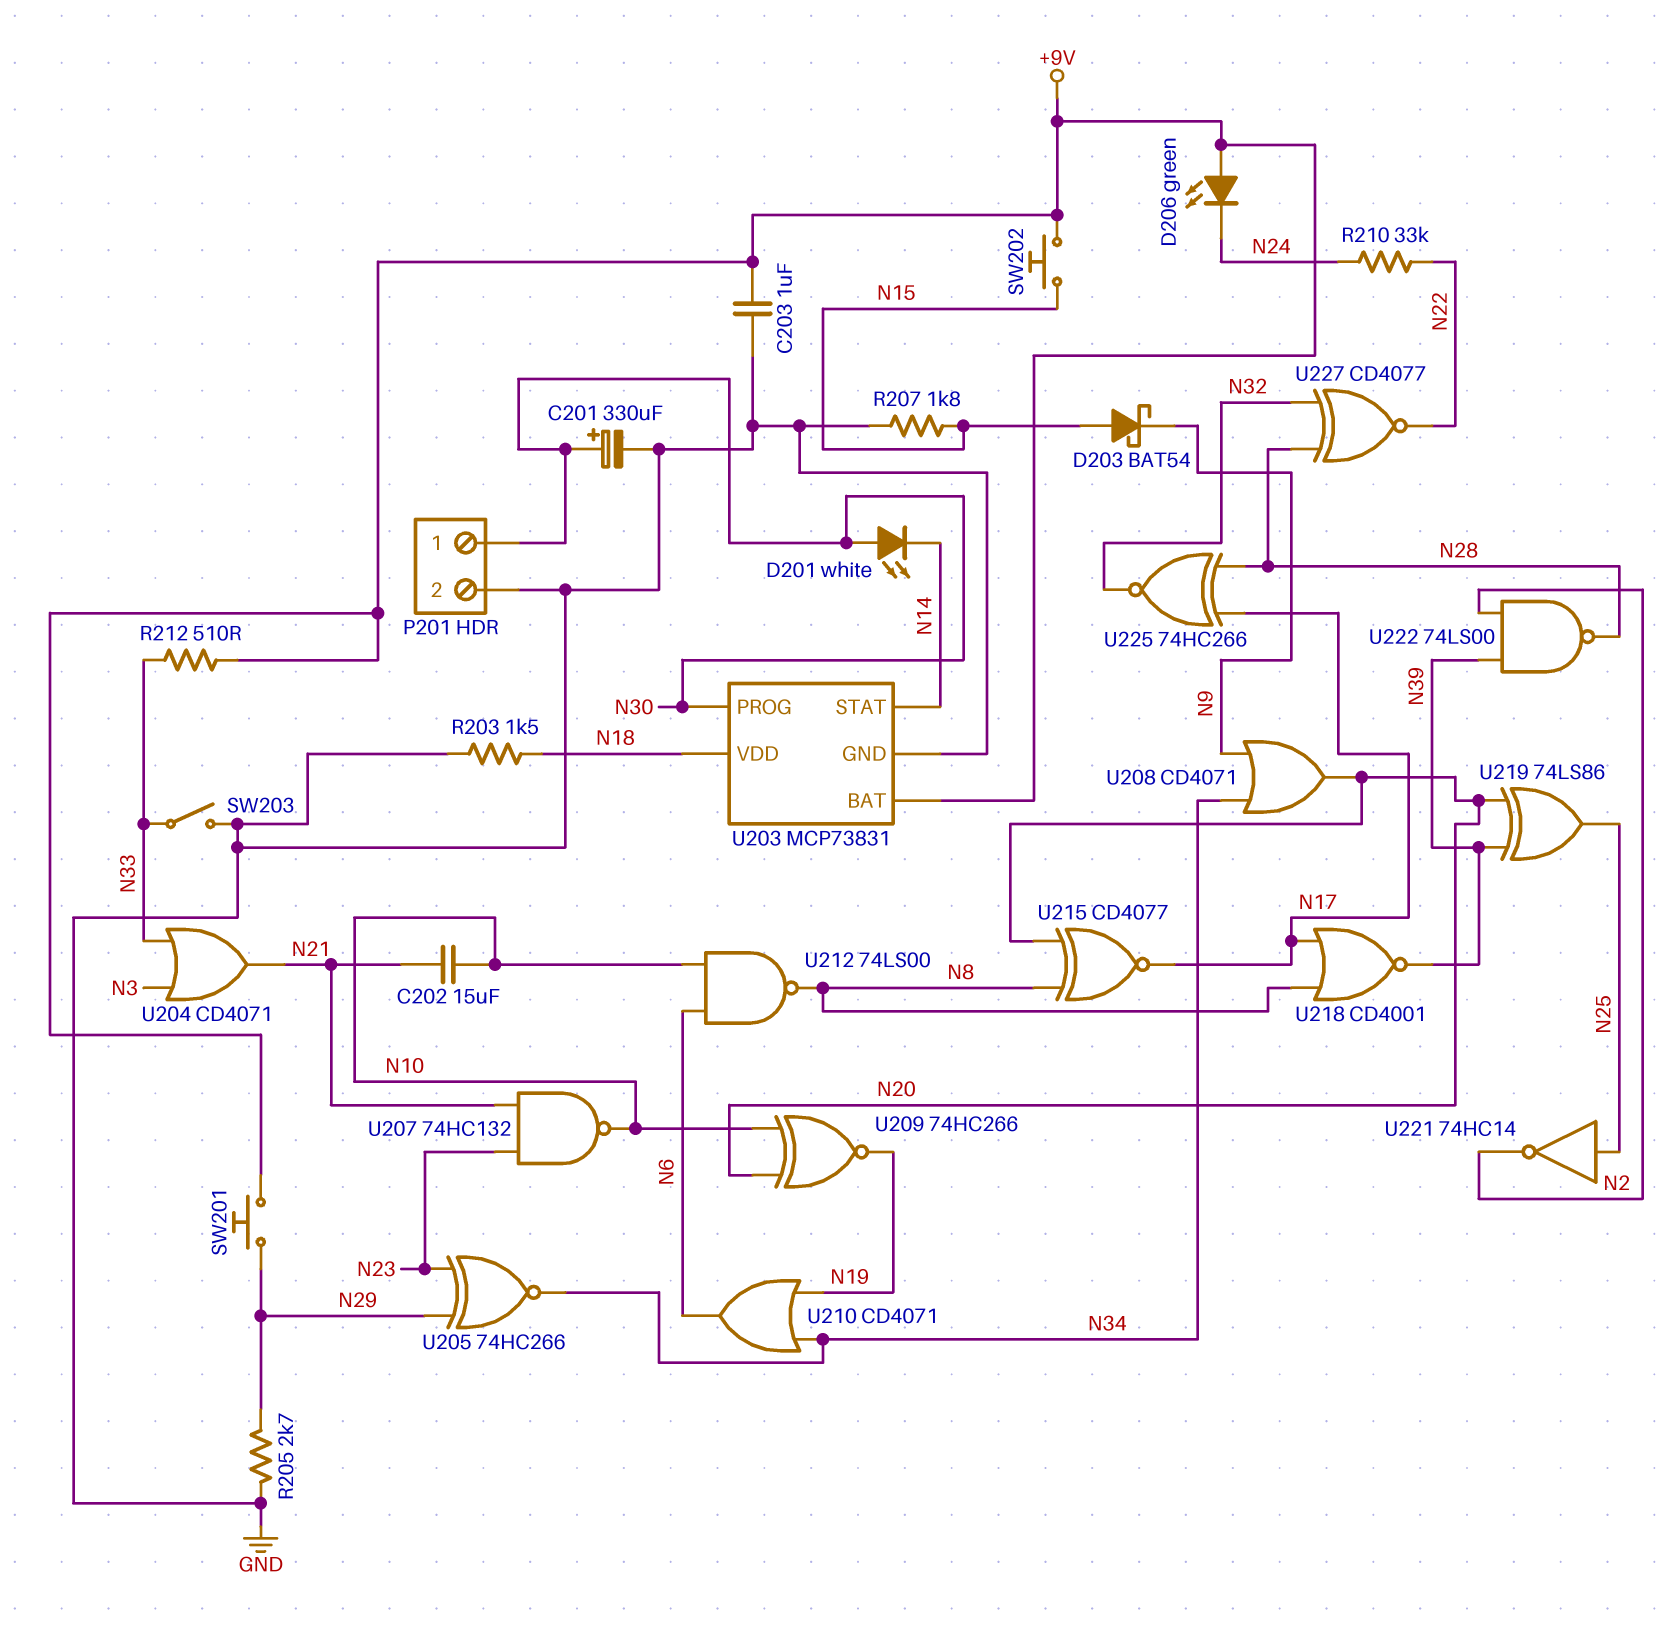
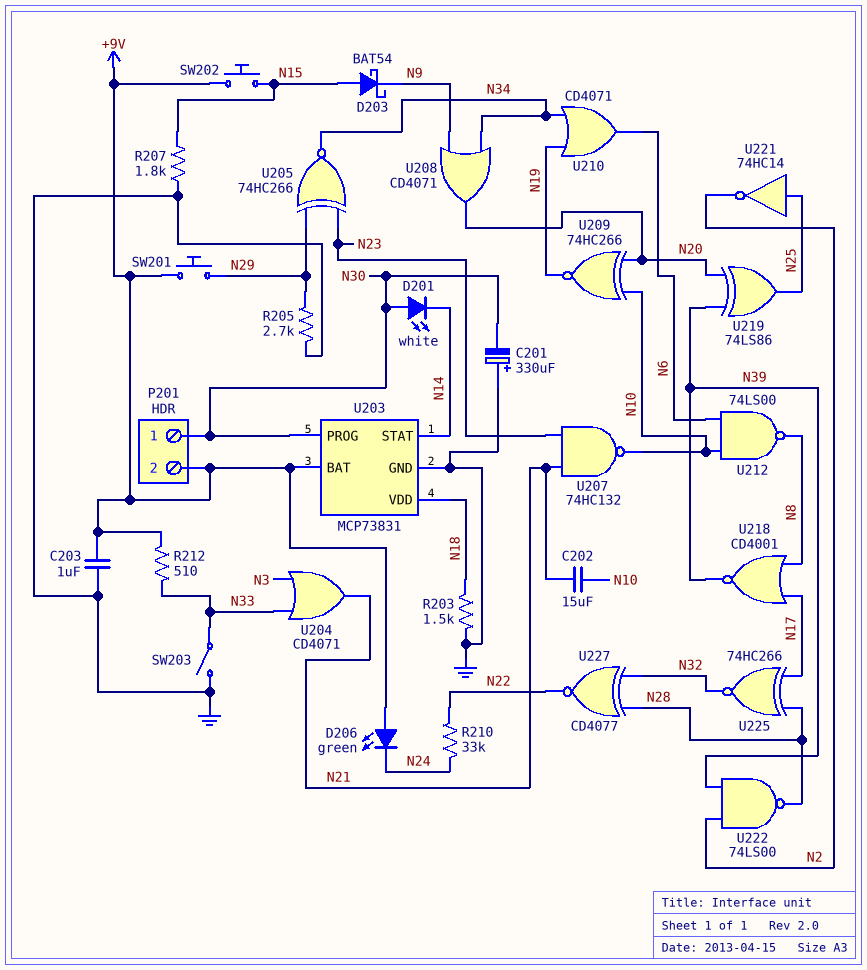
C201: 330uF (plus N30, minus GND) -> 330uF (plus GND, minus N30)
P201 pin 2: GND -> +9V
U215: XNOR CD4077 (in N8, in N20, out N17) -> none

